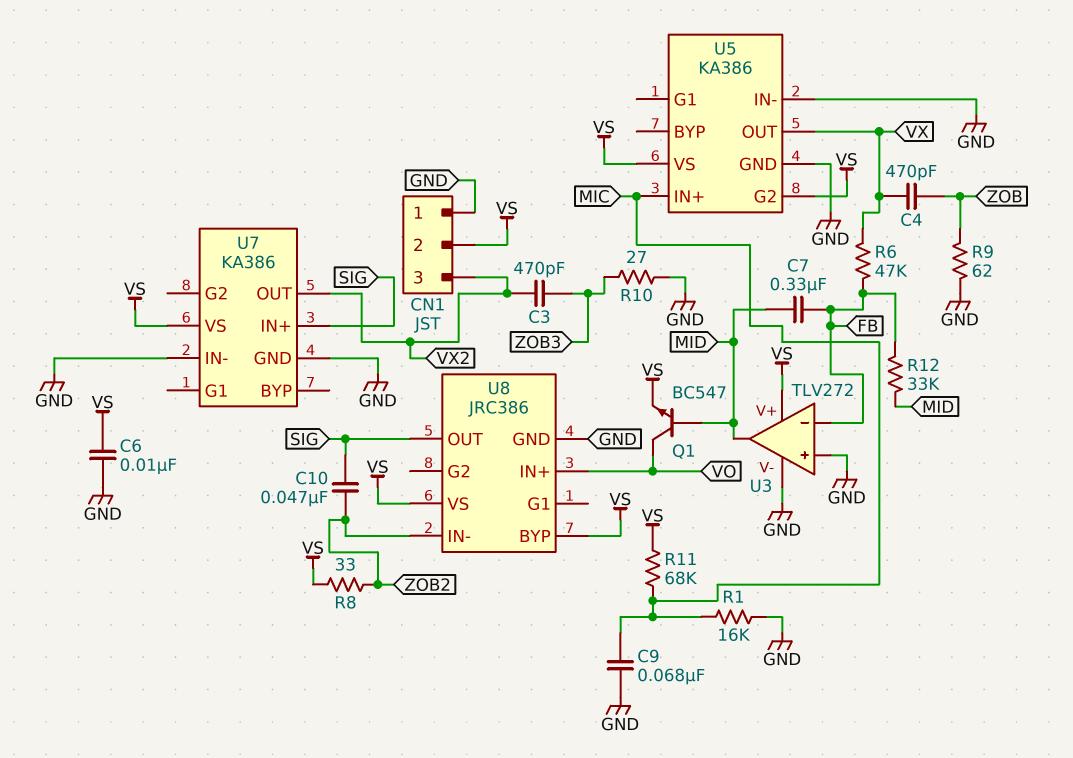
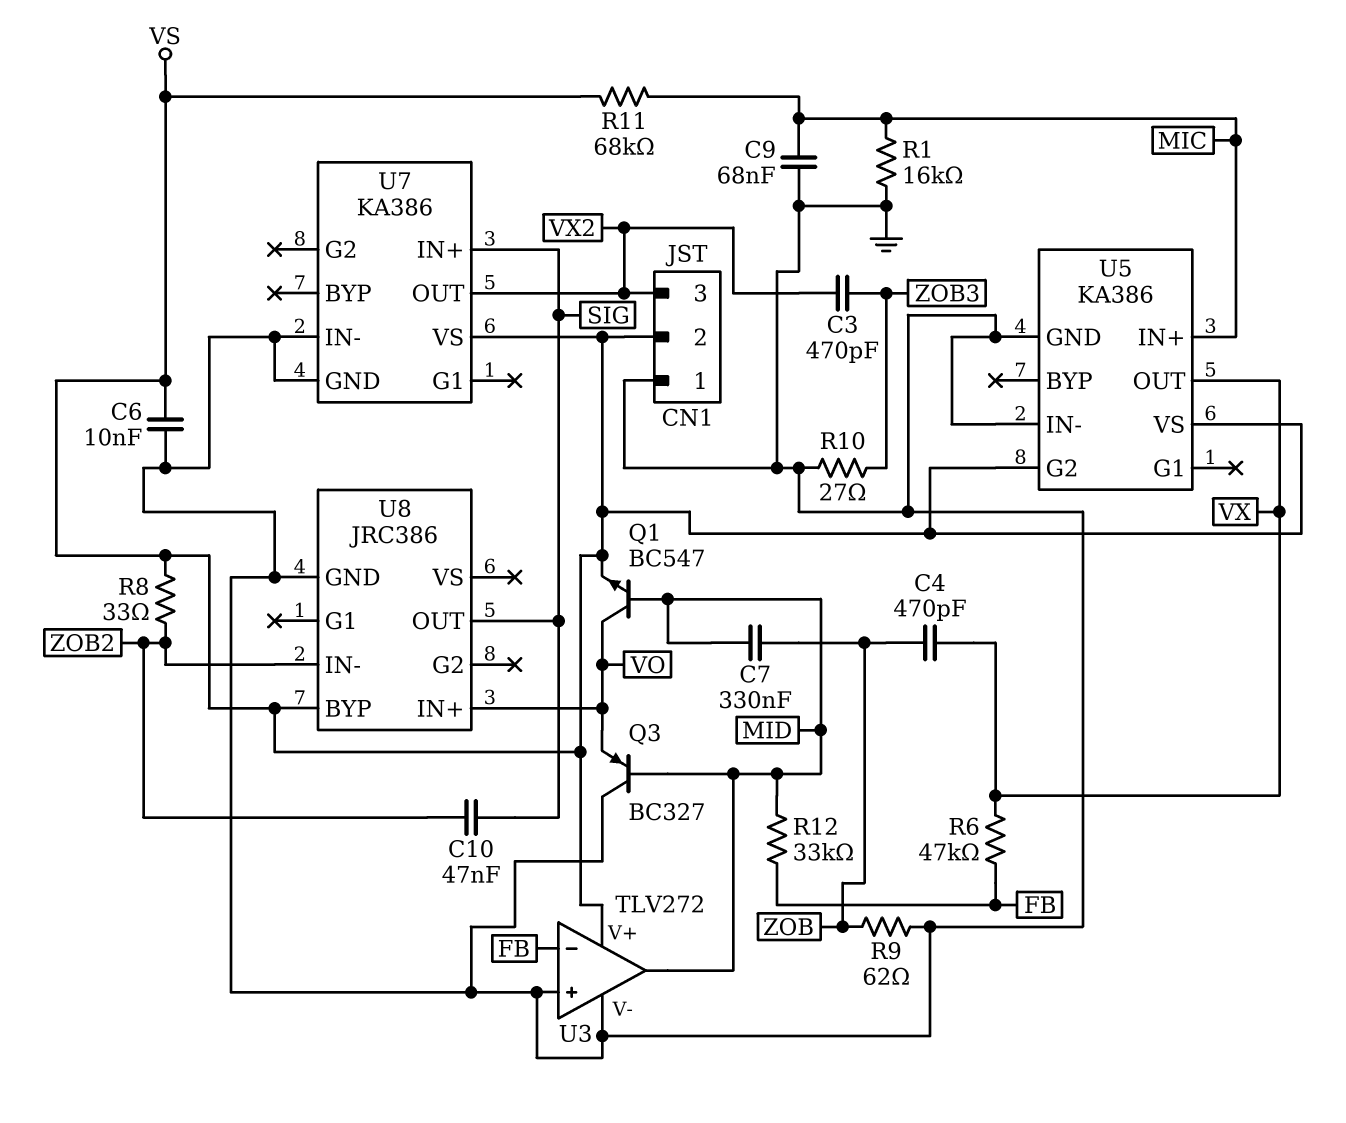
C7: 330nF (FB, MID) -> 330nF (MID, ZOB)
Q3: none -> PNP BC327 (B MID, C GND, E VO)
U8 pin VS: VS -> none

